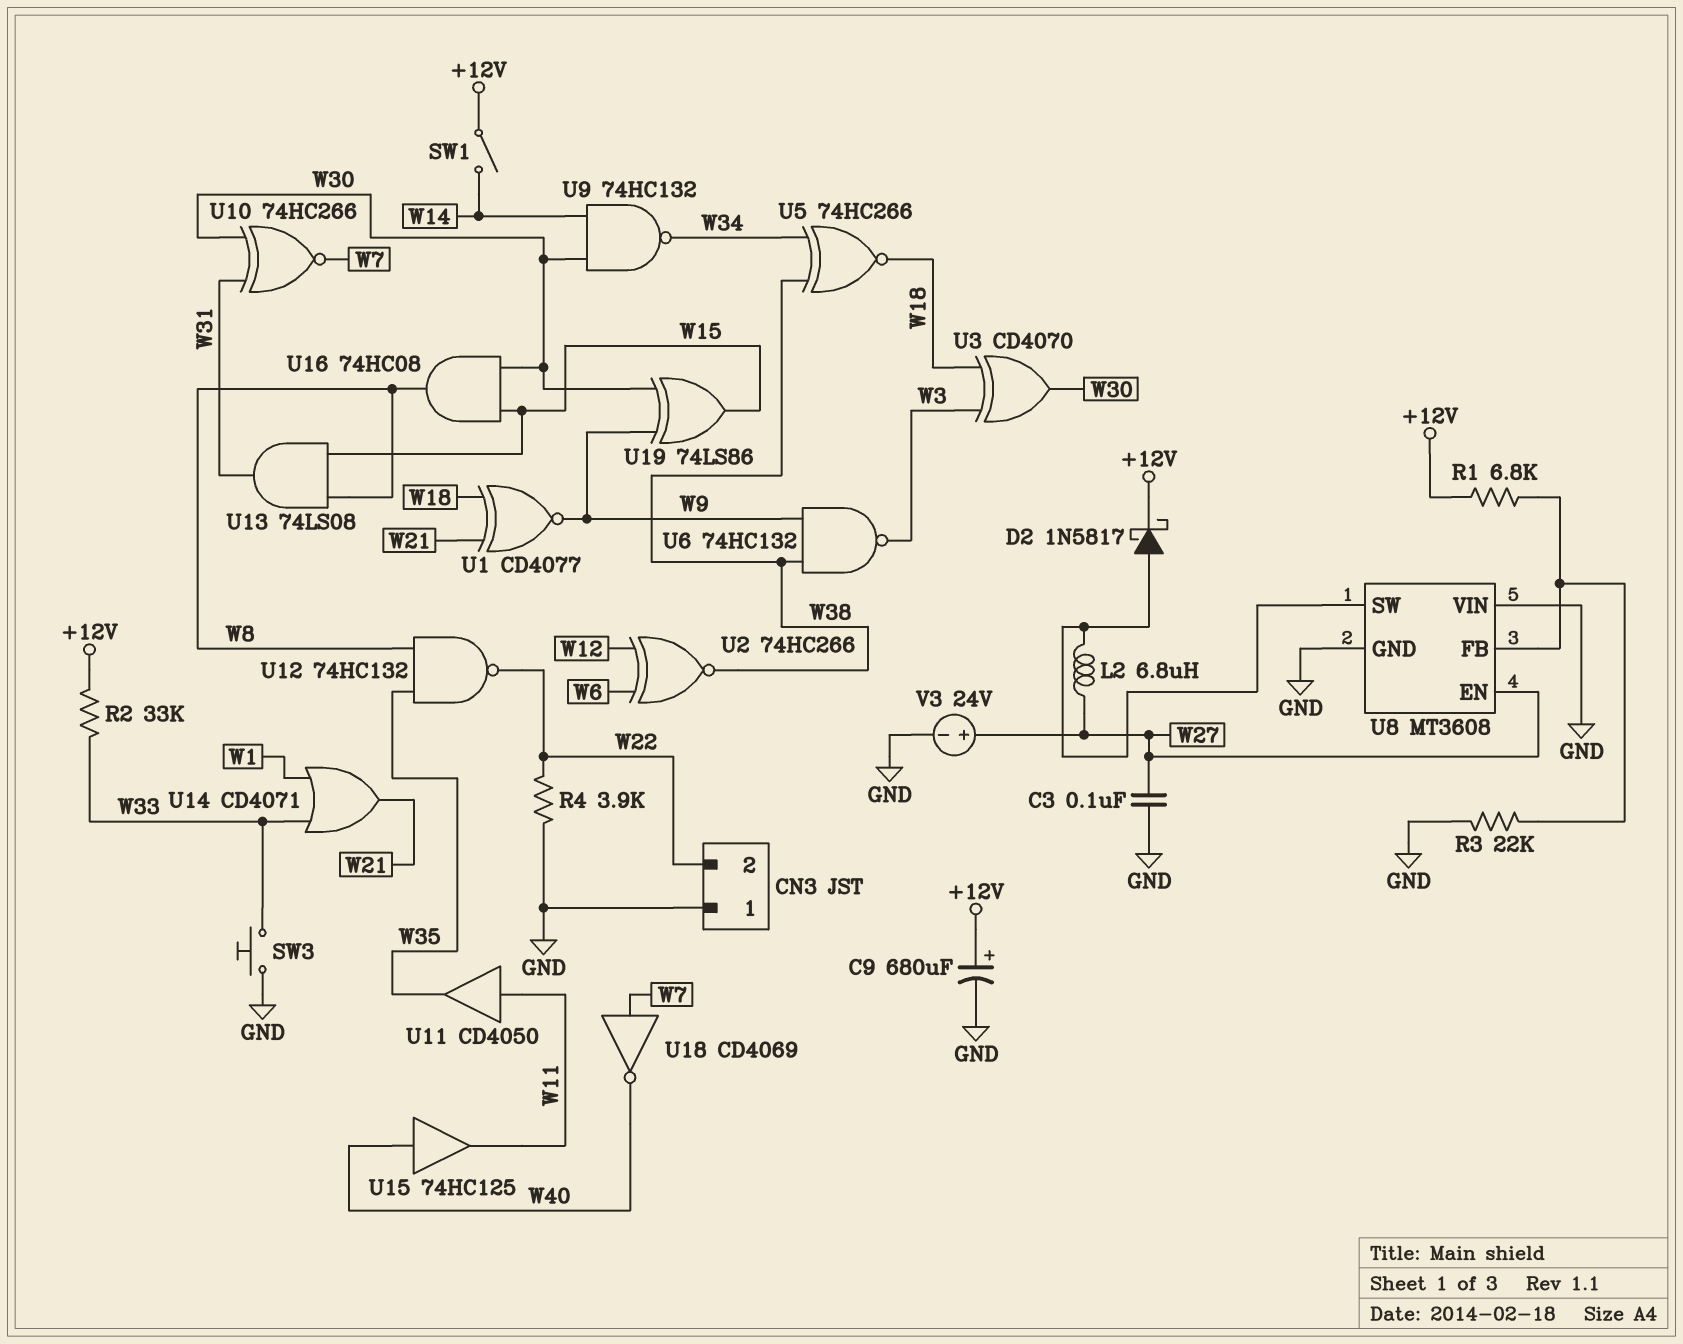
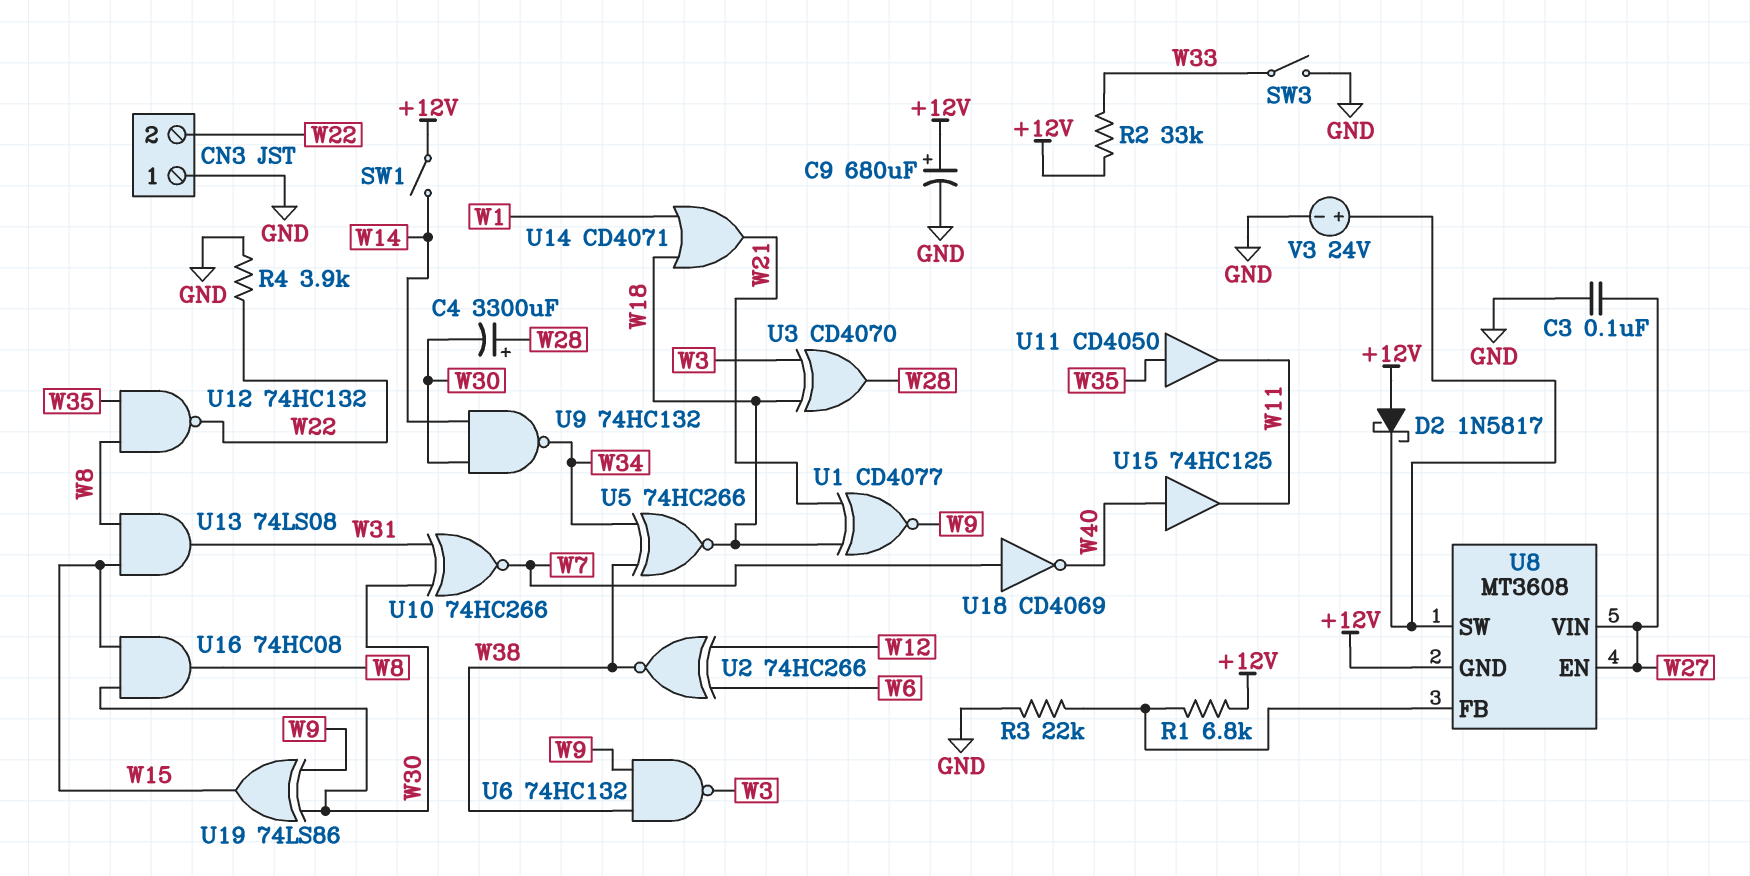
C4: none -> 3300uF (plus W28, minus W30)
D2: schottky 1N5817 (A U8/SW, K +12V) -> schottky 1N5817 (A +12V, K U8/SW)
L2: 6.8uH (U8/SW, W27) -> none
SW3: button (GND, W33) -> switch (GND, W33)
U3: XOR CD4070 (in W3, in W18, out W30) -> XOR CD4070 (in W3, in W18, out W28)
U8 pin GND: GND -> +12V
U8 pin VIN: GND -> W27
U11: buffer CD4050 (in W11, out W35) -> buffer CD4050 (in W35, out W11)
U14: OR CD4071 (in W1, in W33, out W21) -> OR CD4071 (in W1, in W18, out W21)
V3: 24V (plus W27, minus GND) -> 24V (plus U8/SW, minus GND)

